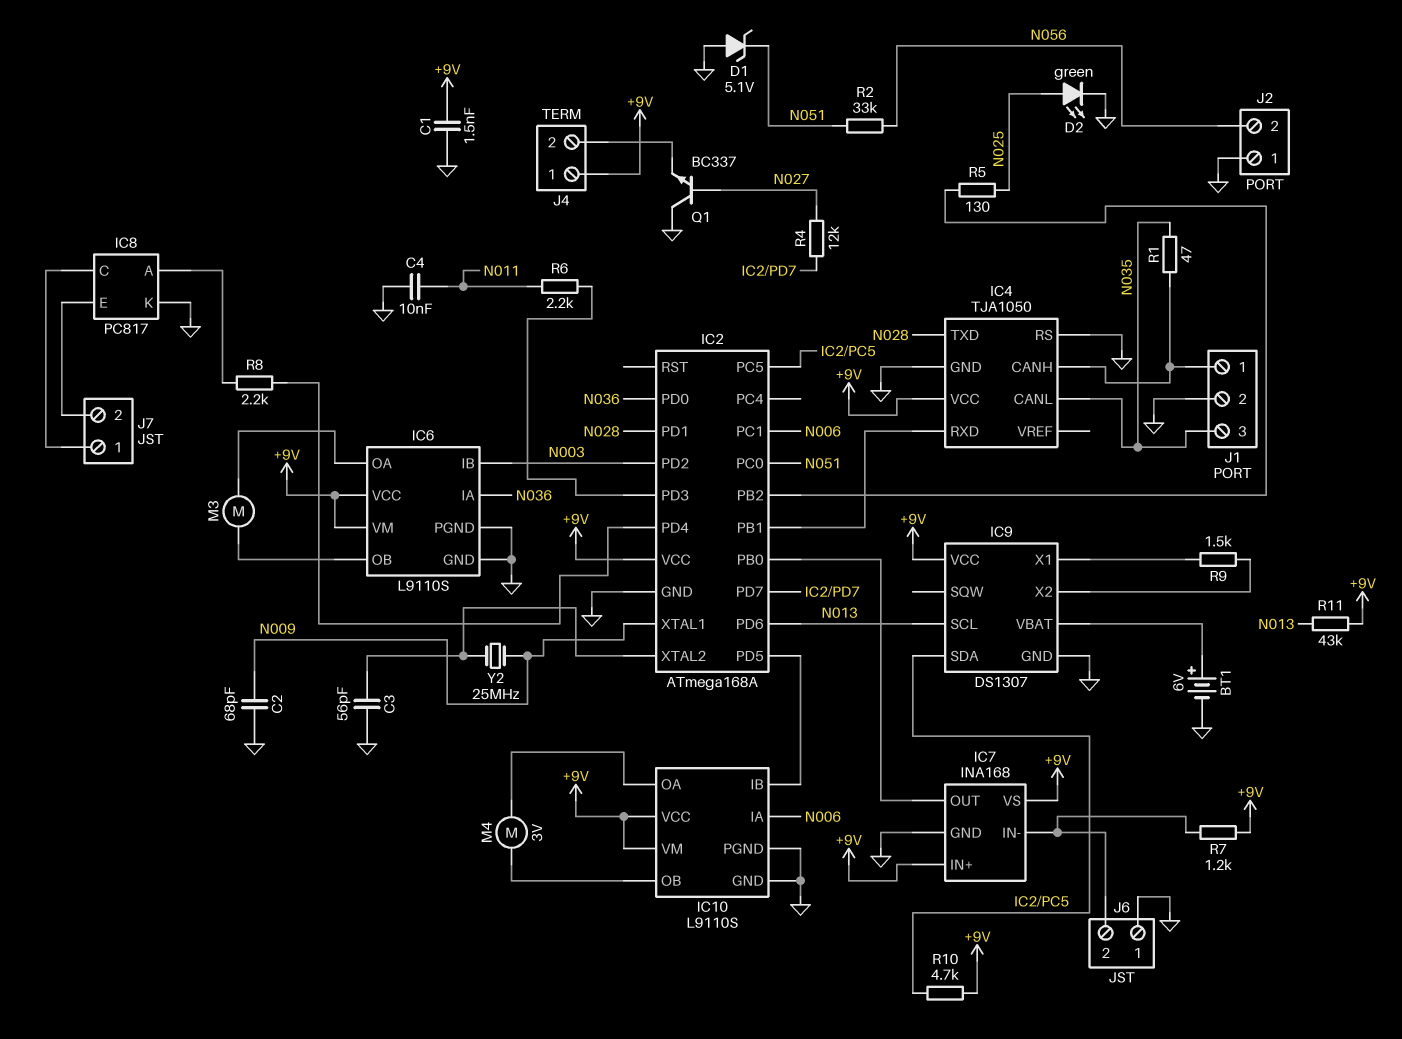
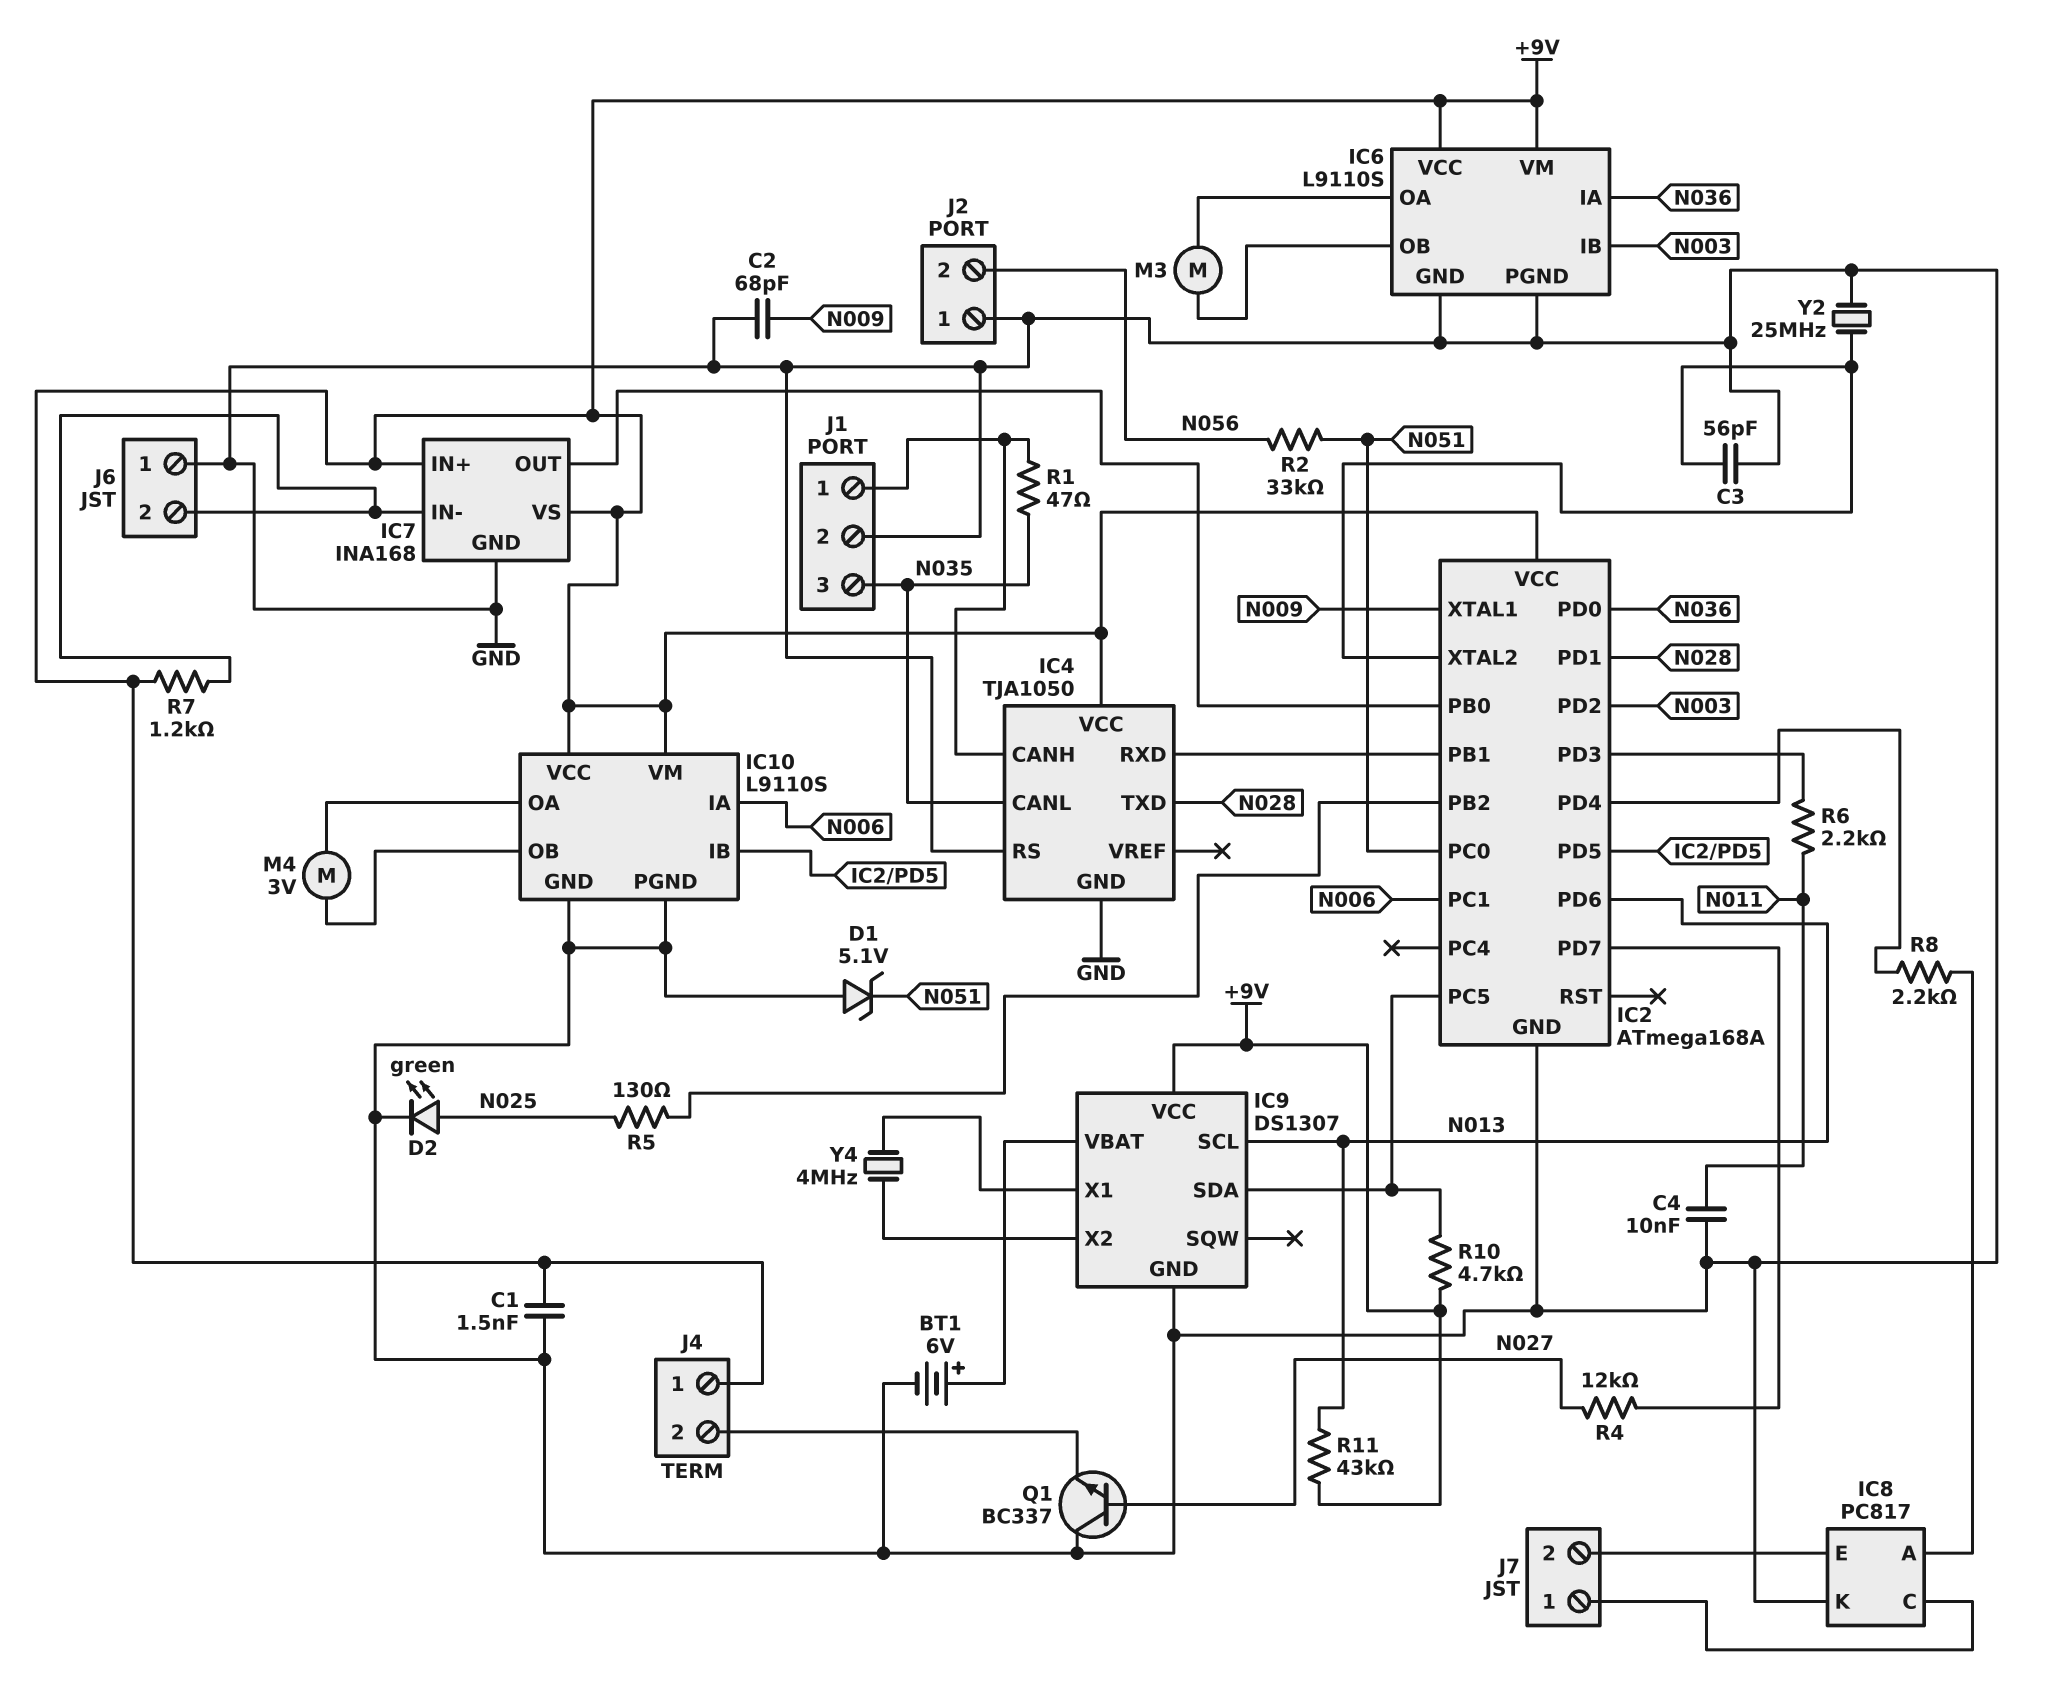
R9: 1.5k (IC9/X1, IC9/X2) -> none
Y2: 25MHz (IC2/XTAL2, N009) -> 25MHz (GND, IC2/XTAL2)
Y4: none -> 4MHz (IC9/X1, IC9/X2)

